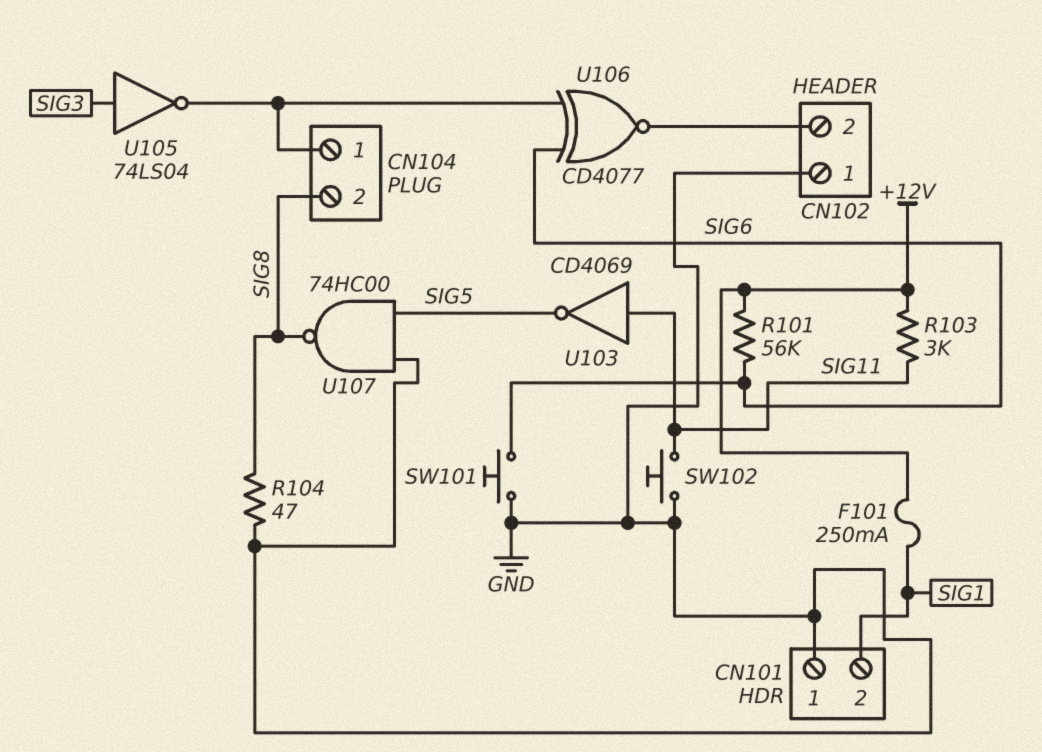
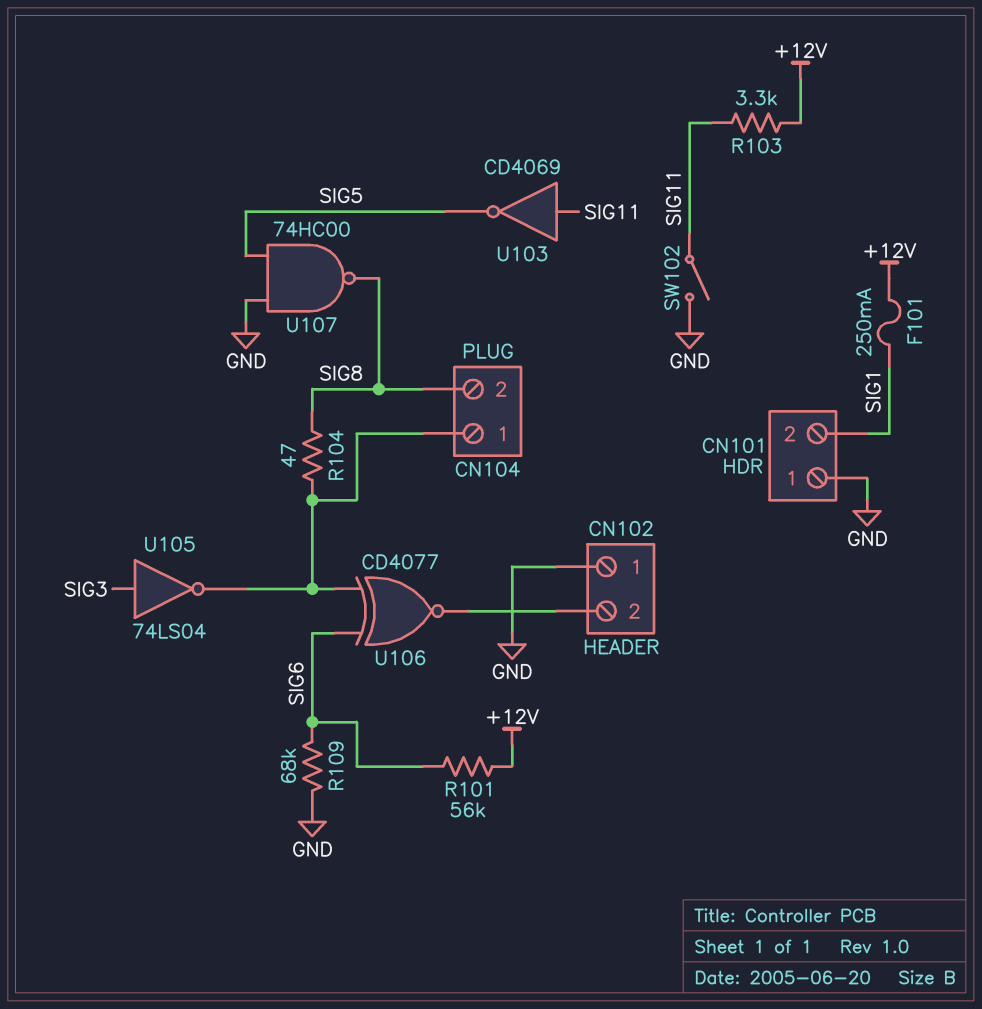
R103: 3k (+12V, SIG11) -> 3.3k (+12V, SIG11)
R104: 47 (GND, SIG8) -> 47 (CN104/1, SIG8)
R109: none -> 68k (GND, SIG6)
SW101: button (GND, SIG6) -> none
SW102: button (GND, SIG11) -> switch (GND, SIG11)

